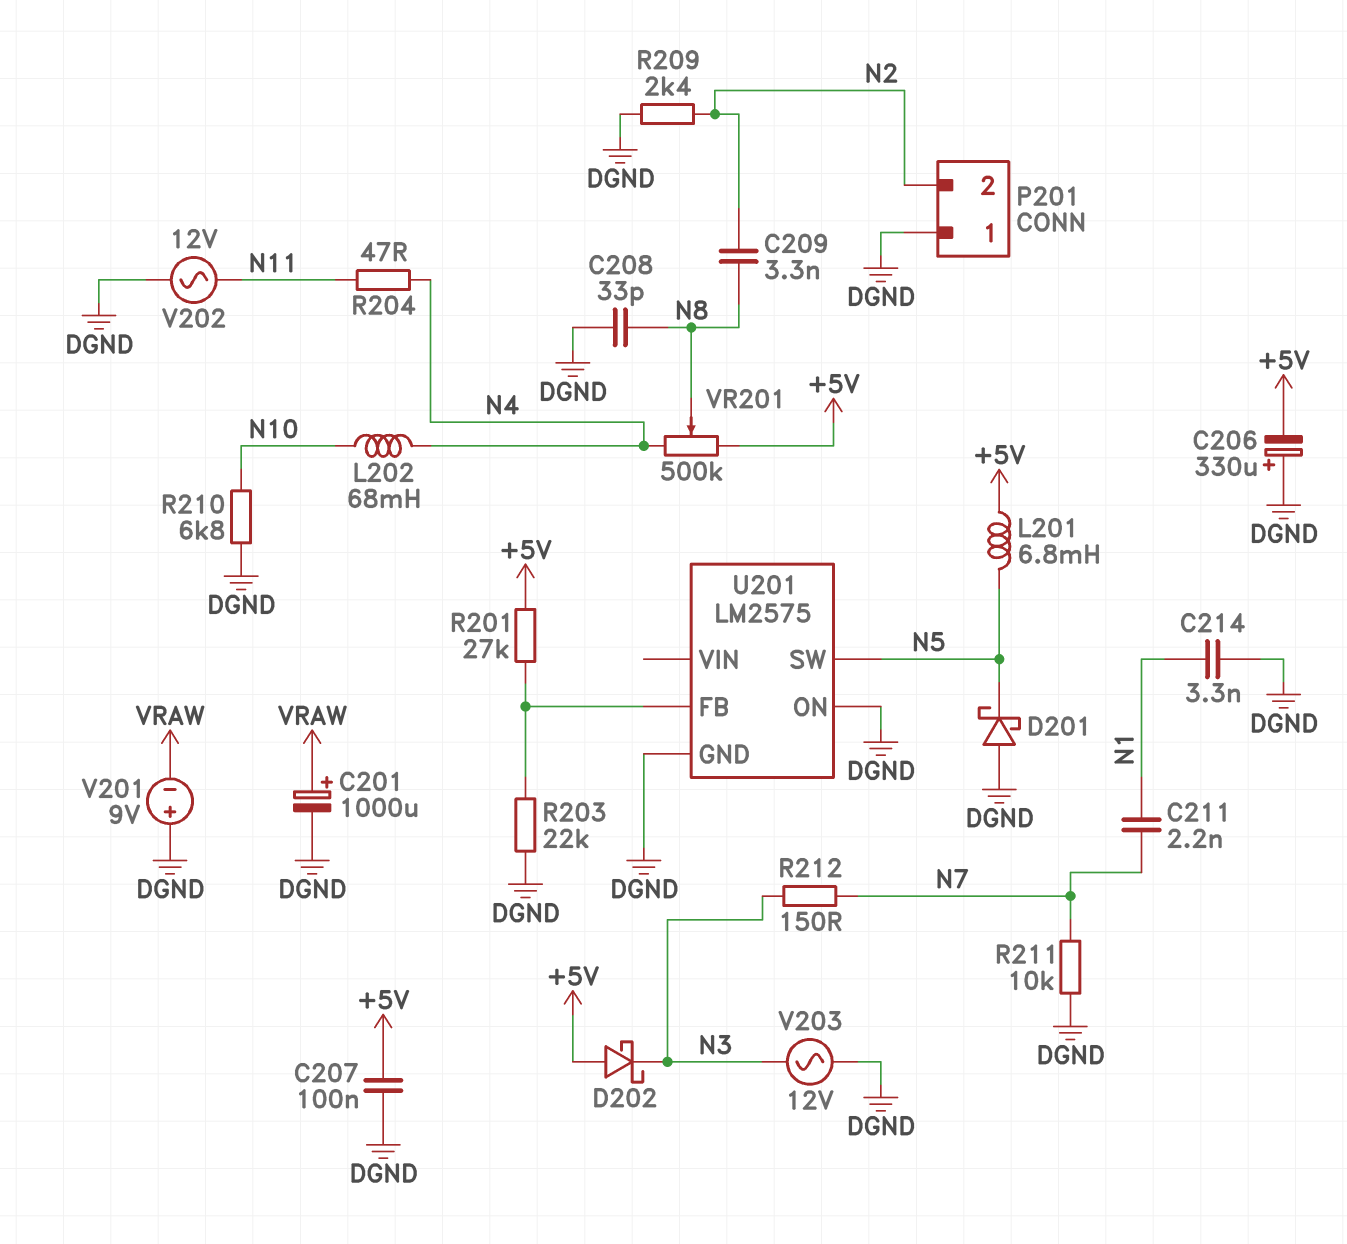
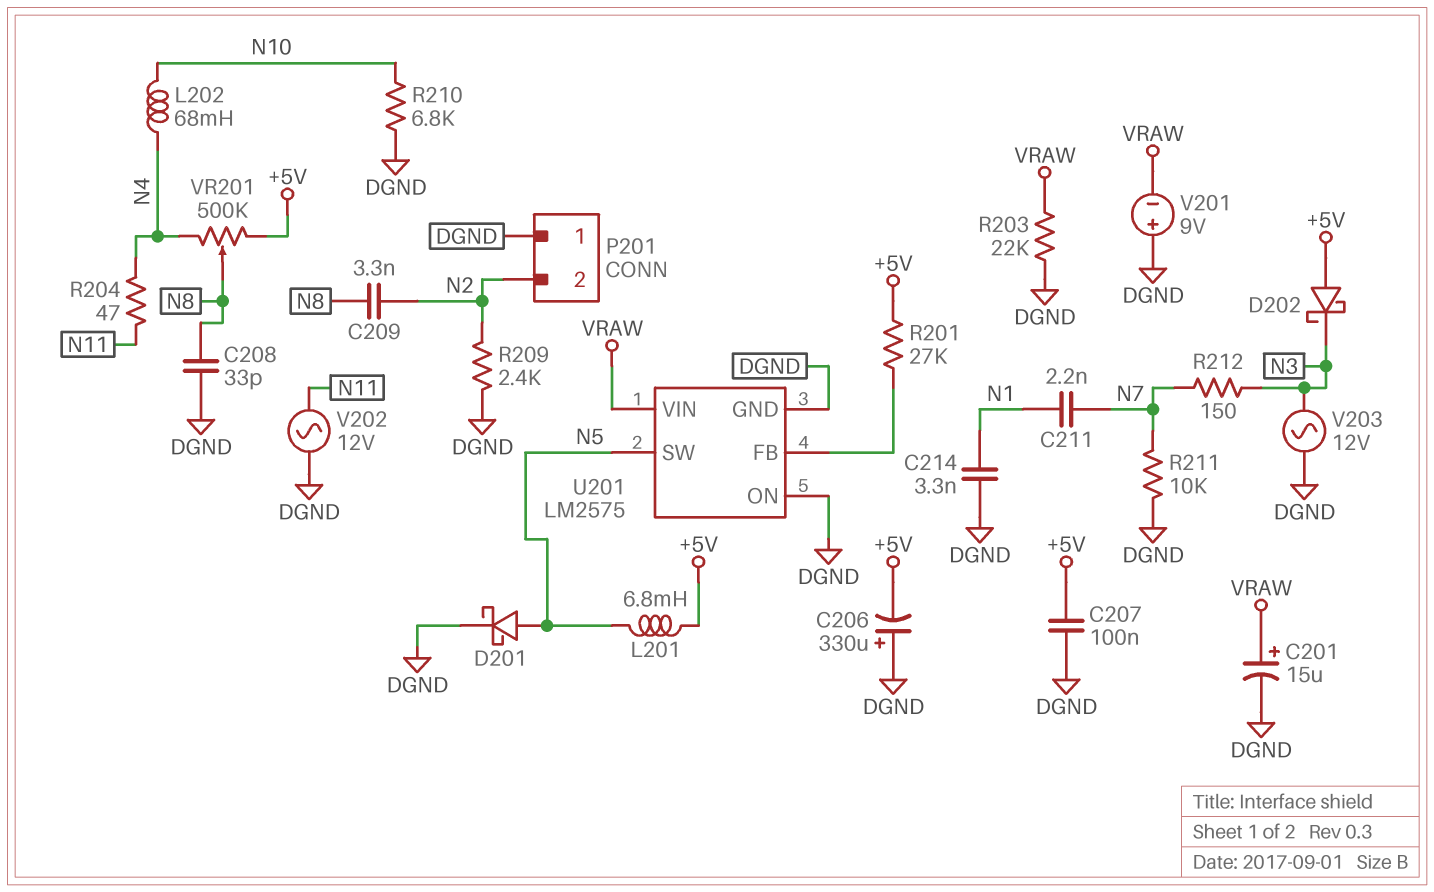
C201: 1000uF (plus VRAW, minus DGND) -> 15uF (plus VRAW, minus DGND)
D201: schottky (A DGND, K N5) -> schottky (A N5, K DGND)
R203: 22k (DGND, U201/FB) -> 22k (DGND, VRAW)
U201 pin VIN: none -> VRAW

